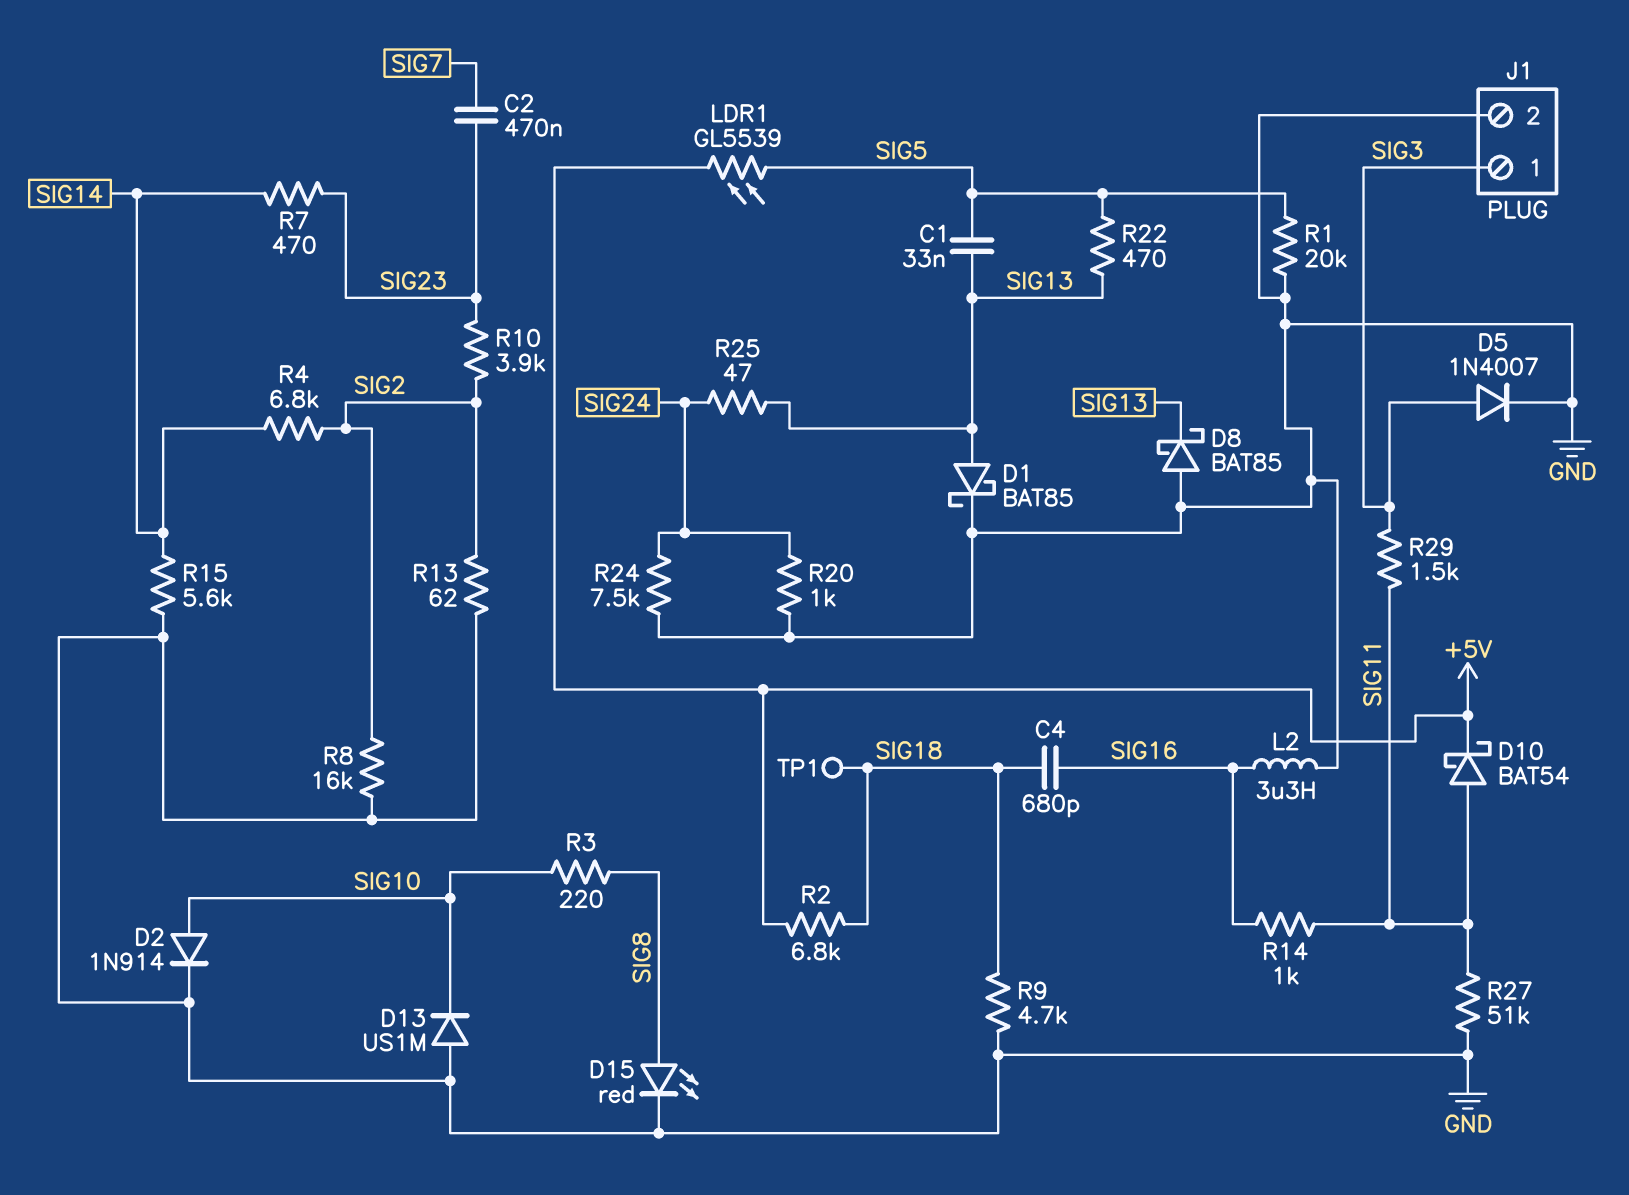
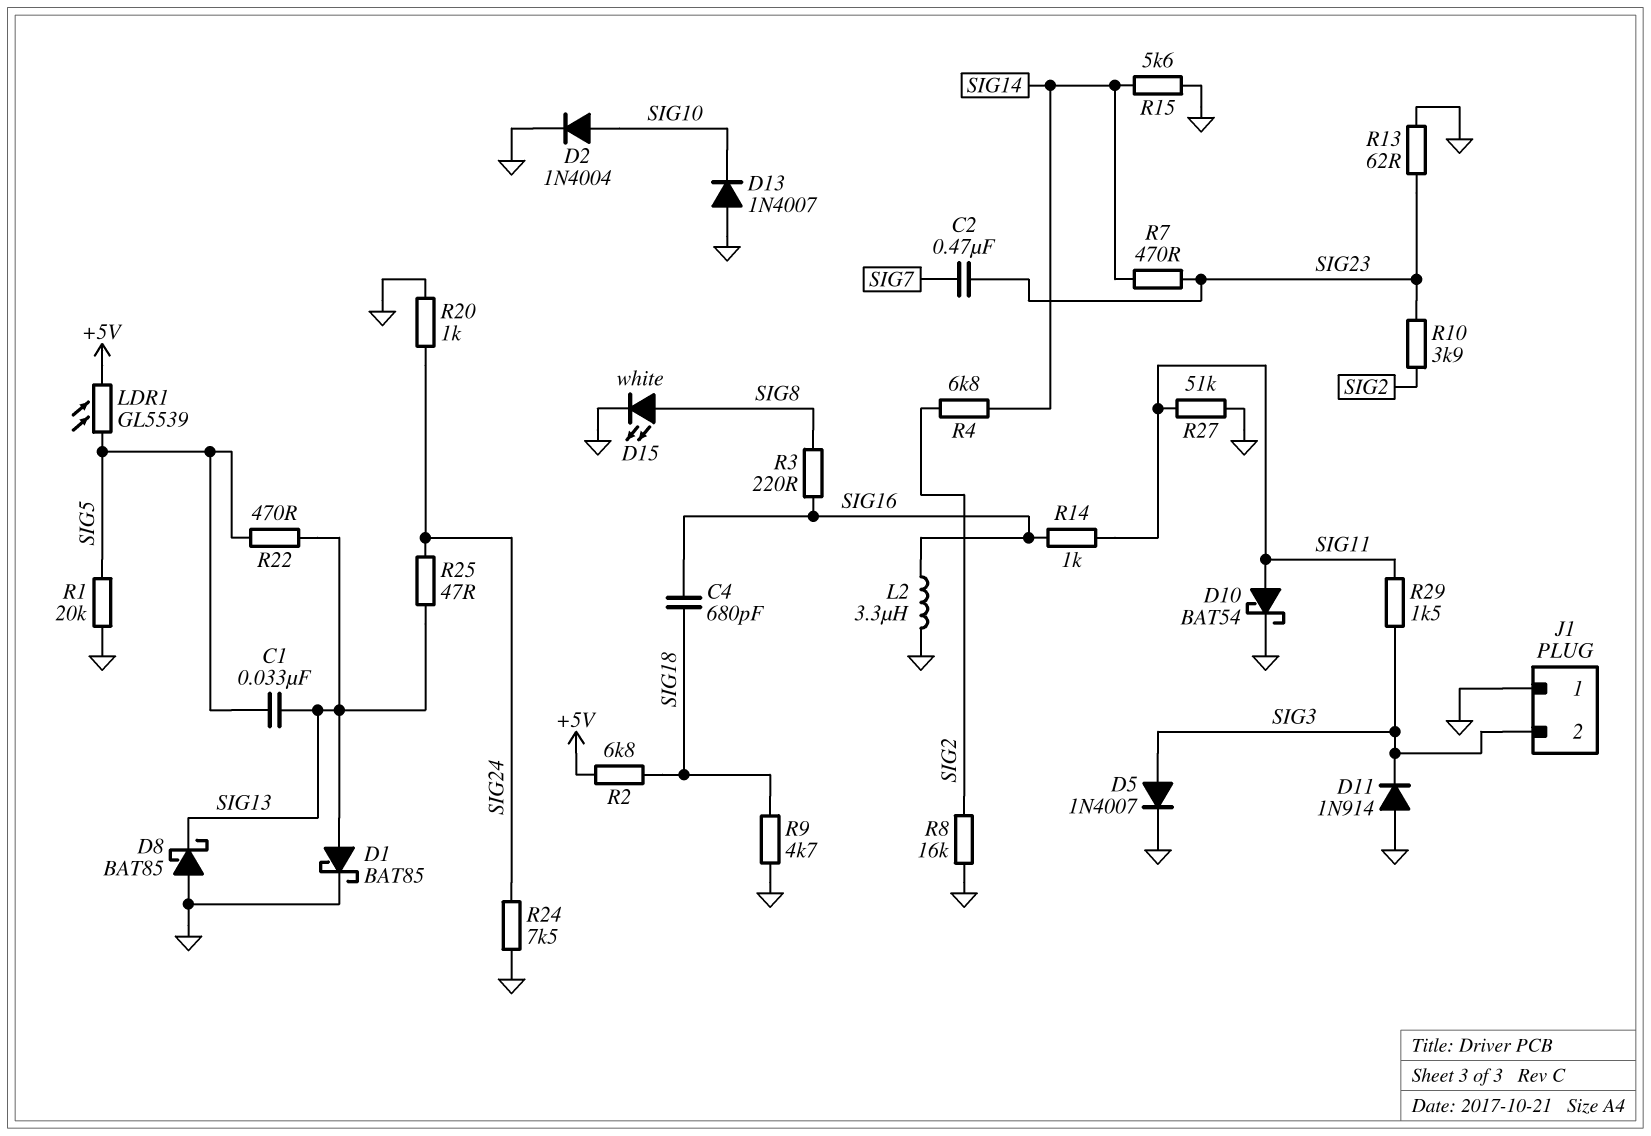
D2: diode 1N914 (A SIG10, K GND) -> diode 1N4004 (A SIG10, K GND)
D10: schottky BAT54 (A SIG11, K +5V) -> schottky BAT54 (A SIG11, K GND)
D11: none -> diode 1N914 (A GND, K SIG3)
D13: diode US1M (A GND, K SIG10) -> diode 1N4007 (A GND, K SIG10)
D15: LED red (A SIG8, K GND) -> LED white (A SIG8, K GND)
J1 pin 1: SIG3 -> GND
J1 pin 2: GND -> SIG3
R3: 220 (SIG8, SIG10) -> 220 (SIG8, SIG16)
R13: 62 (GND, SIG2) -> 62 (GND, SIG23)
TP1: test point (SIG18) -> none

